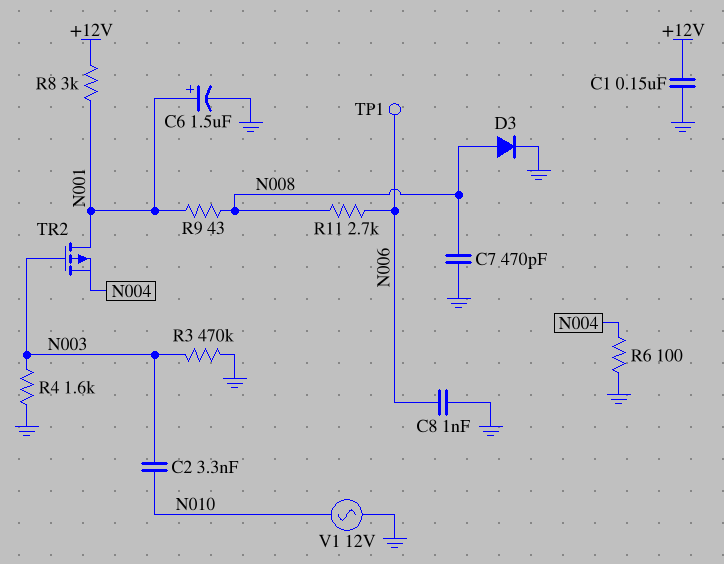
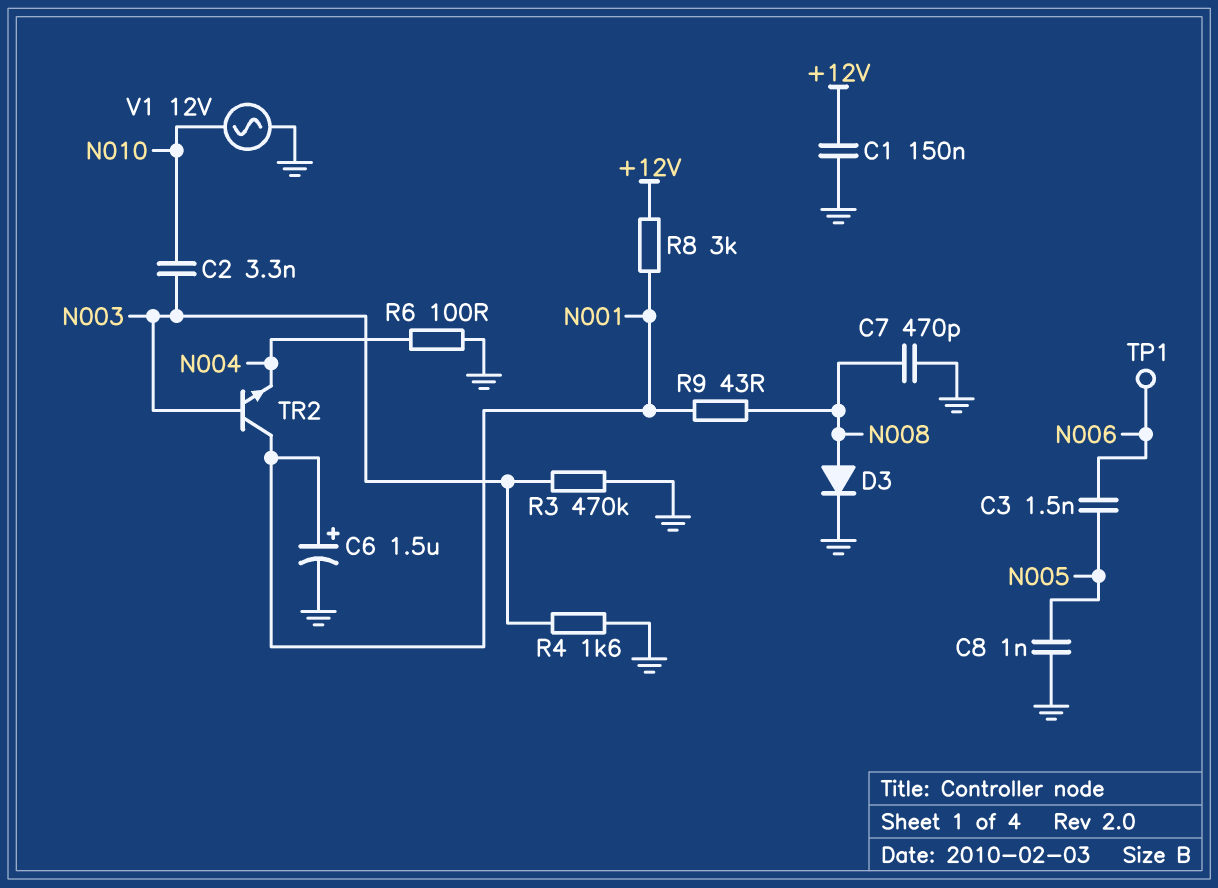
C3: none -> 1.5nF (N005, N006)
C8: 1nF (GND, N006) -> 1nF (GND, N005)
R11: 2.7k (N006, N008) -> none
TR2: PMOS (G N003, D N001, S N004) -> NPN (B N003, C N001, E N004)

